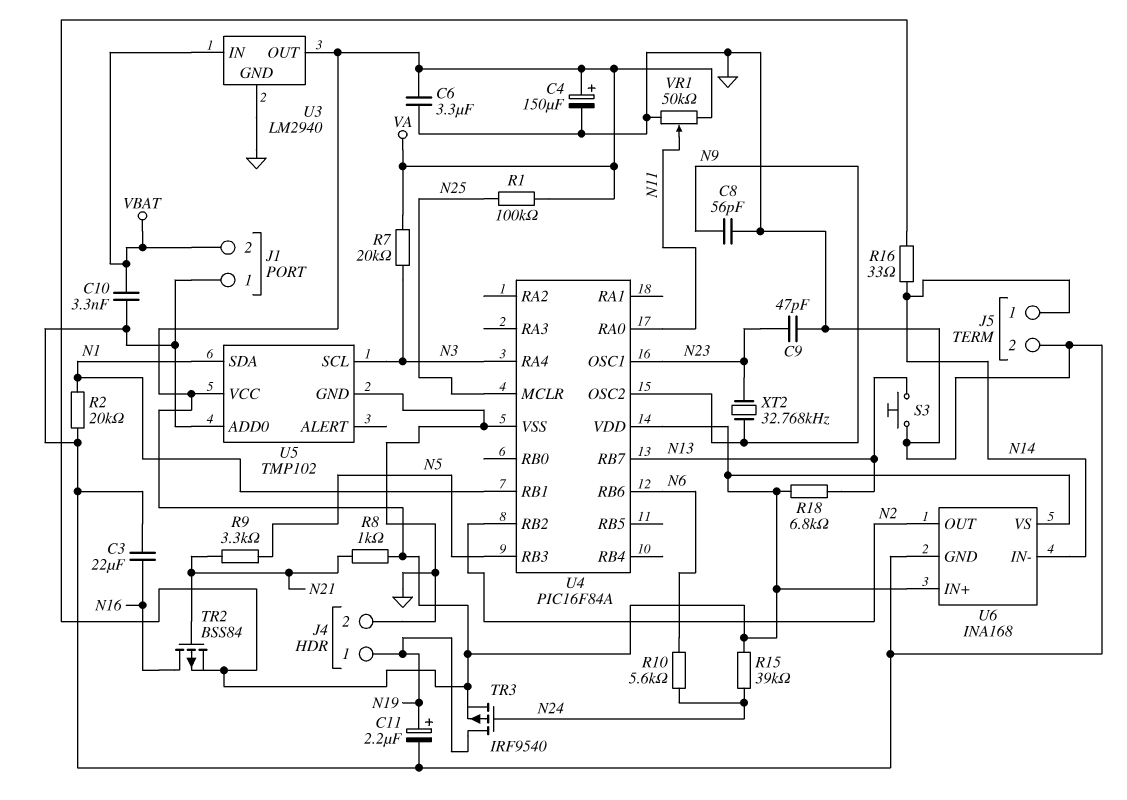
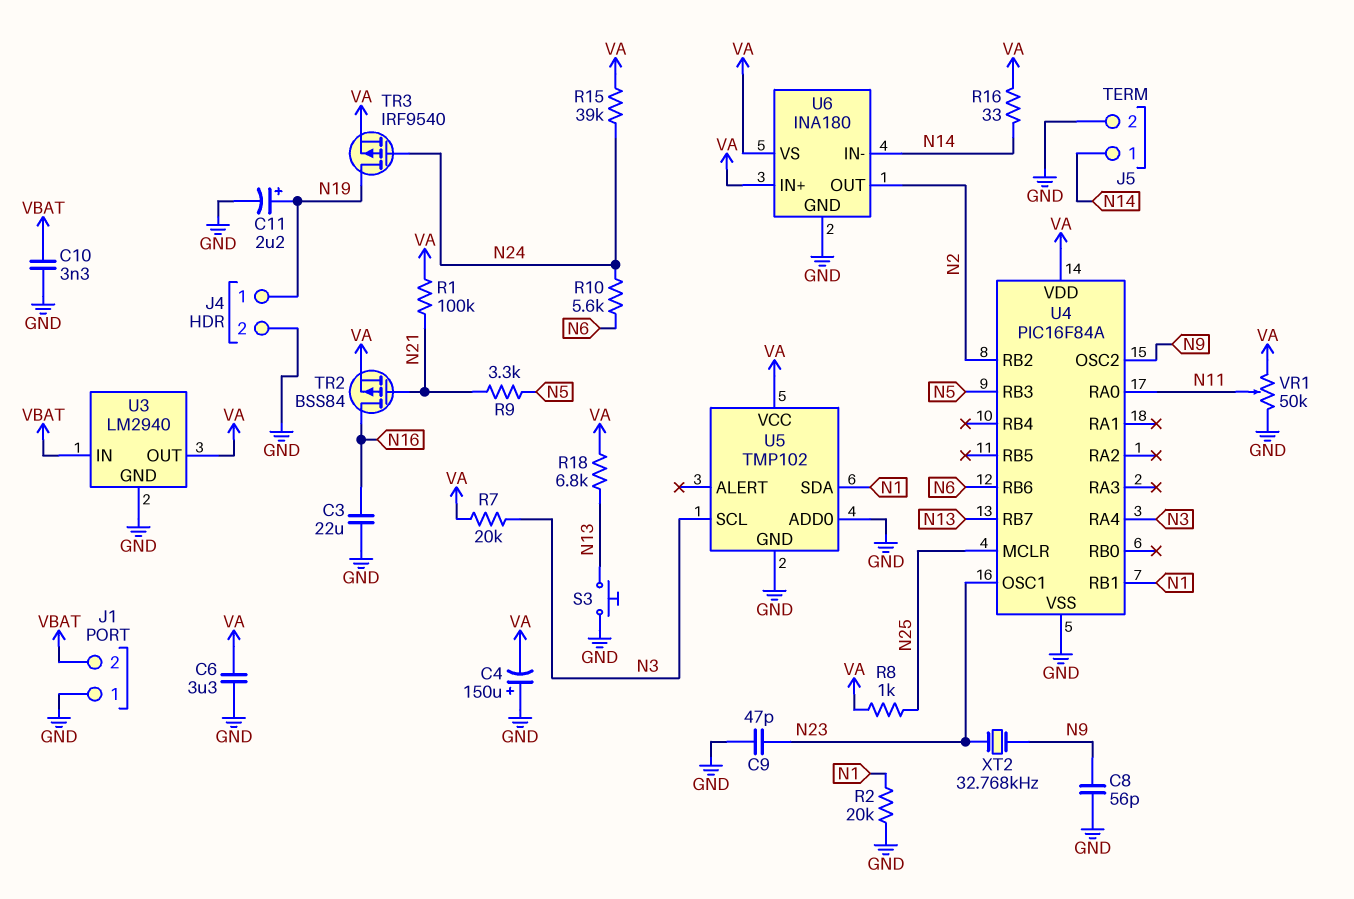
C4: 150uF (plus VA, minus GND) -> 150uF (plus GND, minus VA)
R1: 100k (N25, VA) -> 100k (N21, VA)
R8: 1k (N21, VA) -> 1k (N25, VA)
U6: INA168 -> INA180

